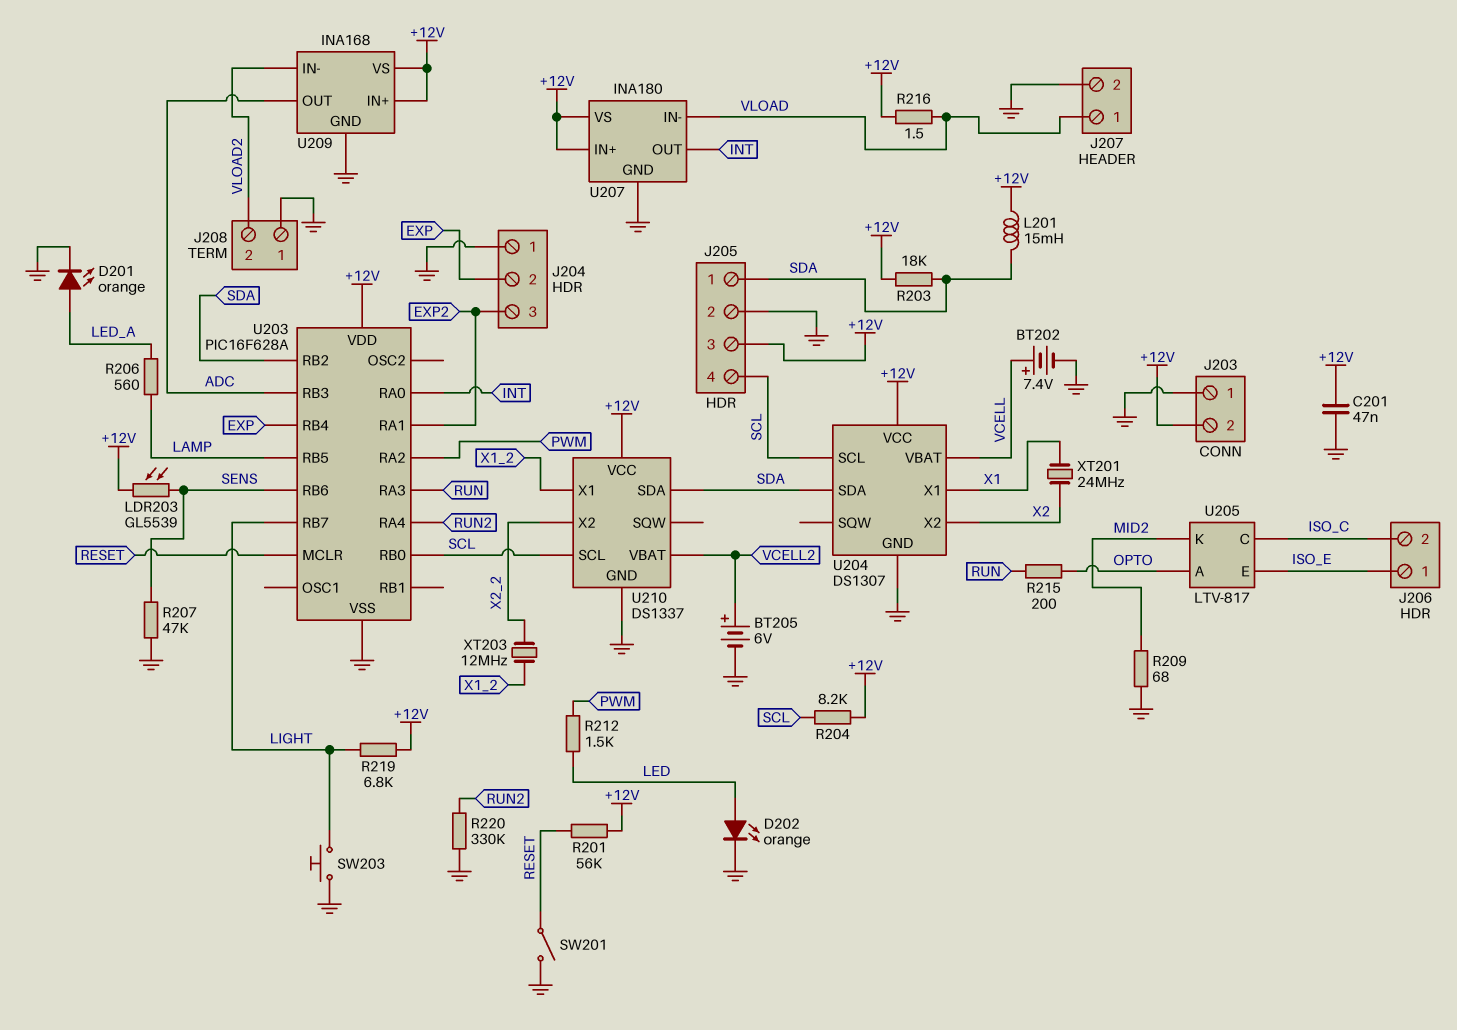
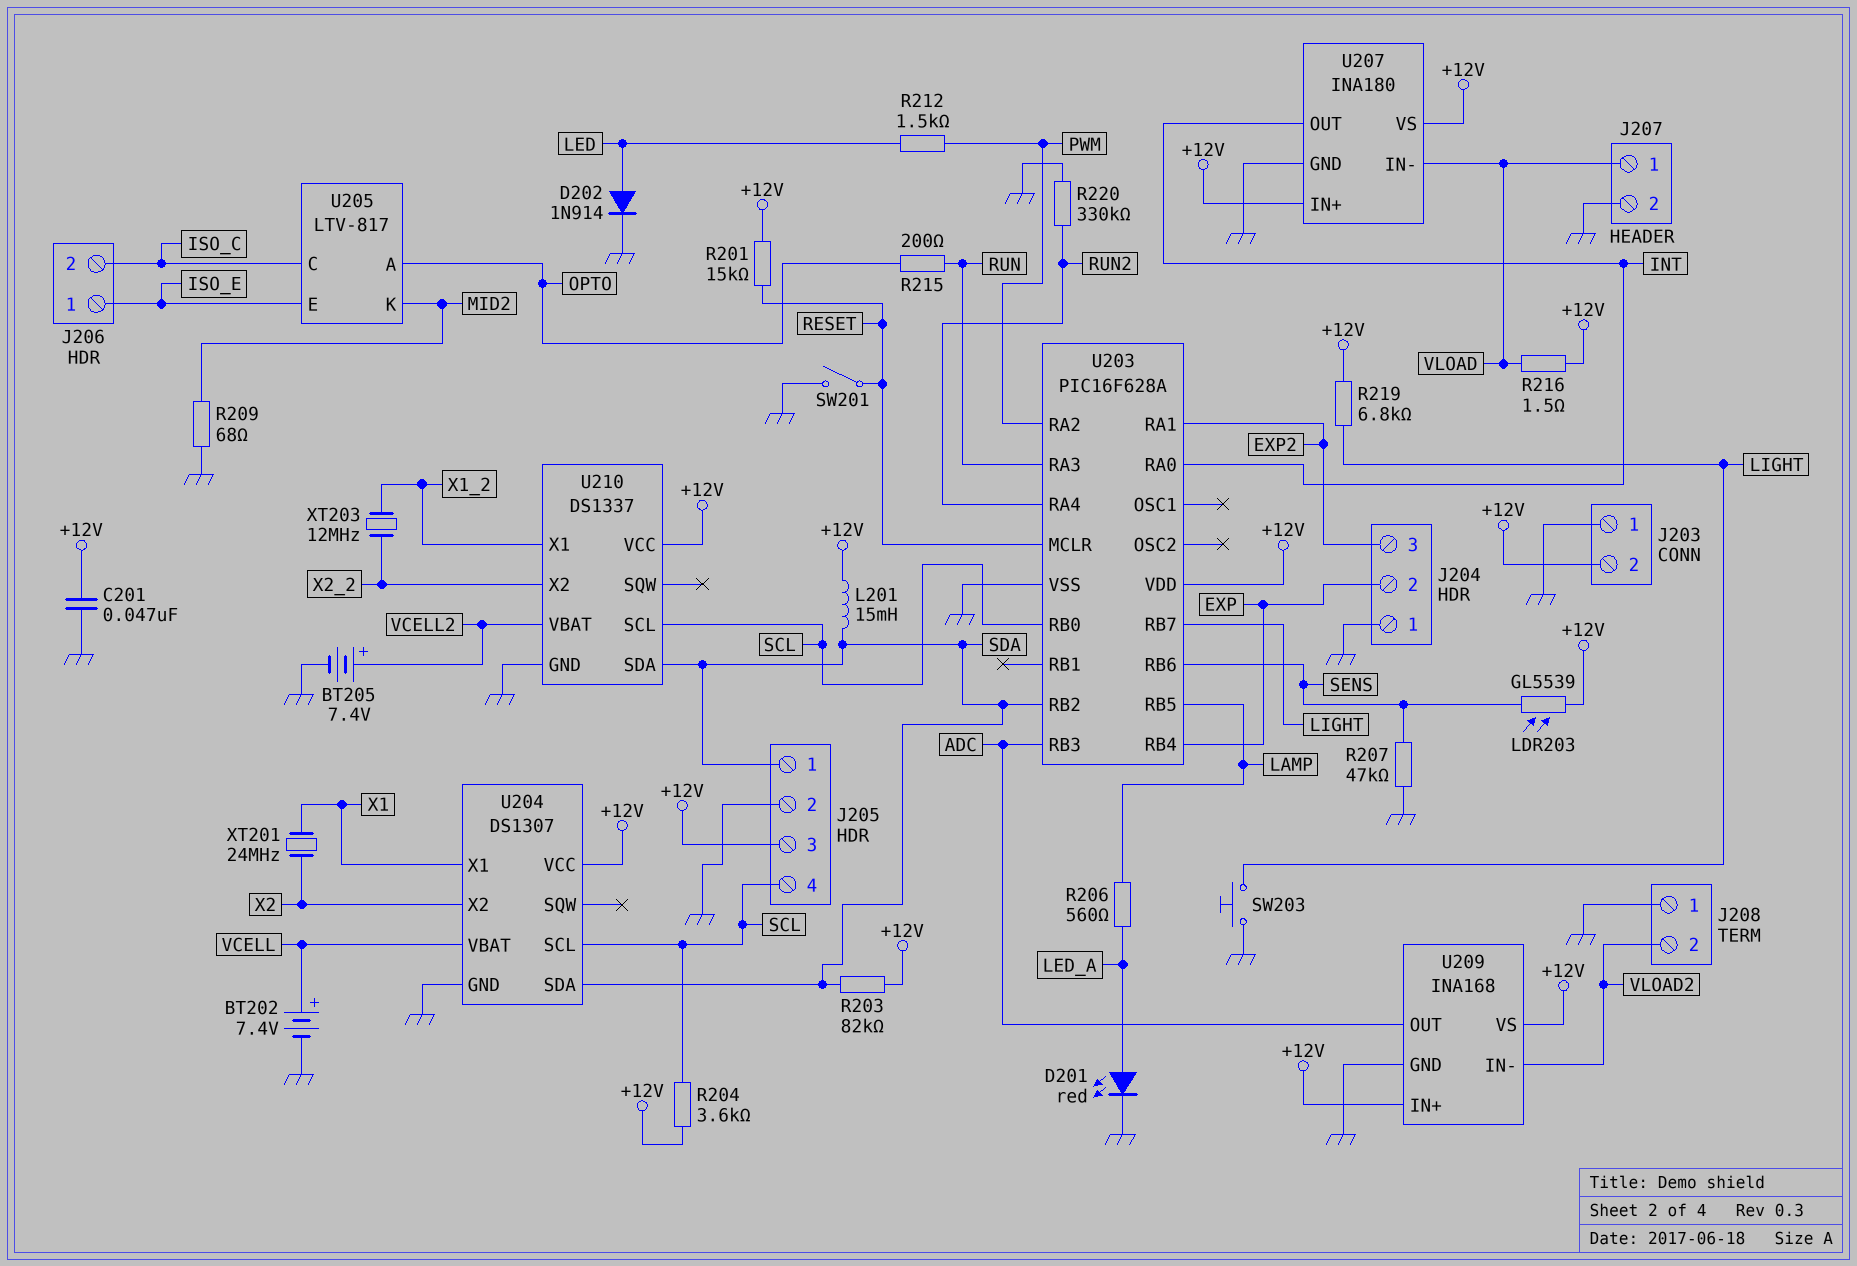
BT205: 6V (plus VCELL2, minus GND) -> 7.4V (plus VCELL2, minus GND)
D201: LED orange (A LED_A, K GND) -> LED red (A LED_A, K GND)
D202: LED orange (A LED, K GND) -> diode 1N914 (A LED, K GND)
R201: 56k (+12V, RESET) -> 15k (+12V, RESET)
R203: 18k (+12V, SDA) -> 82k (+12V, SDA)
R204: 8.2k (+12V, SCL) -> 3.6k (+12V, SCL)

